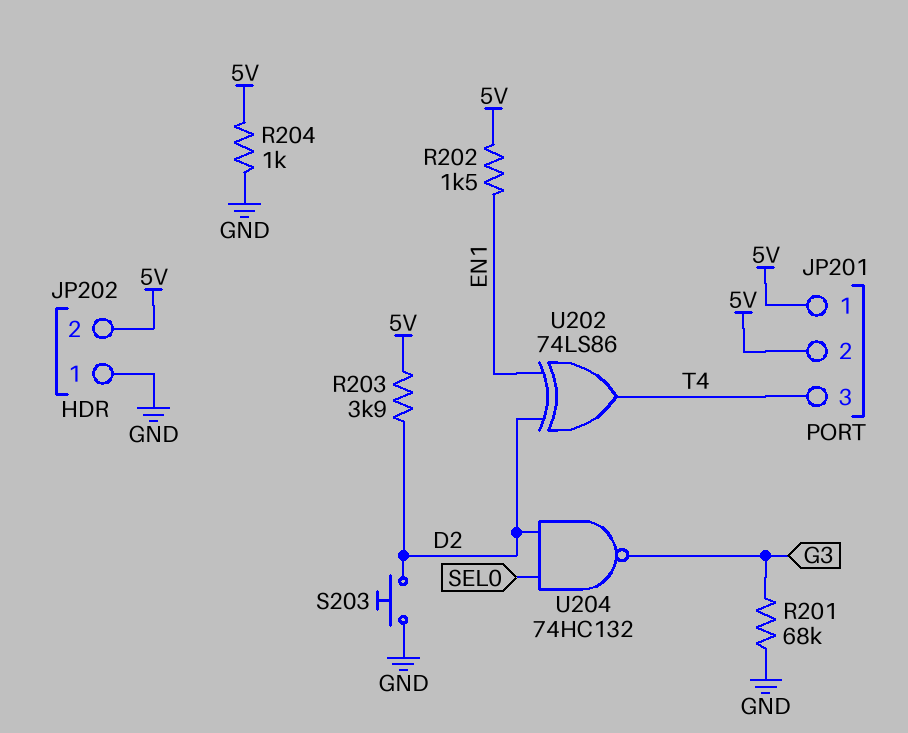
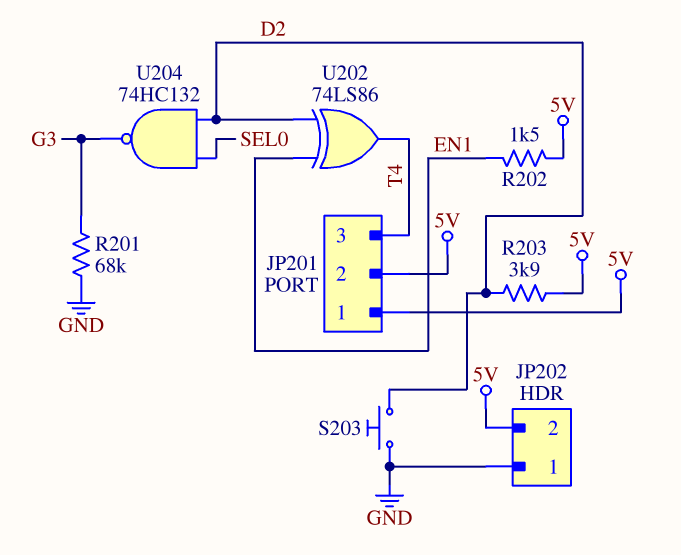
R204: 1k (5V, GND) -> none

